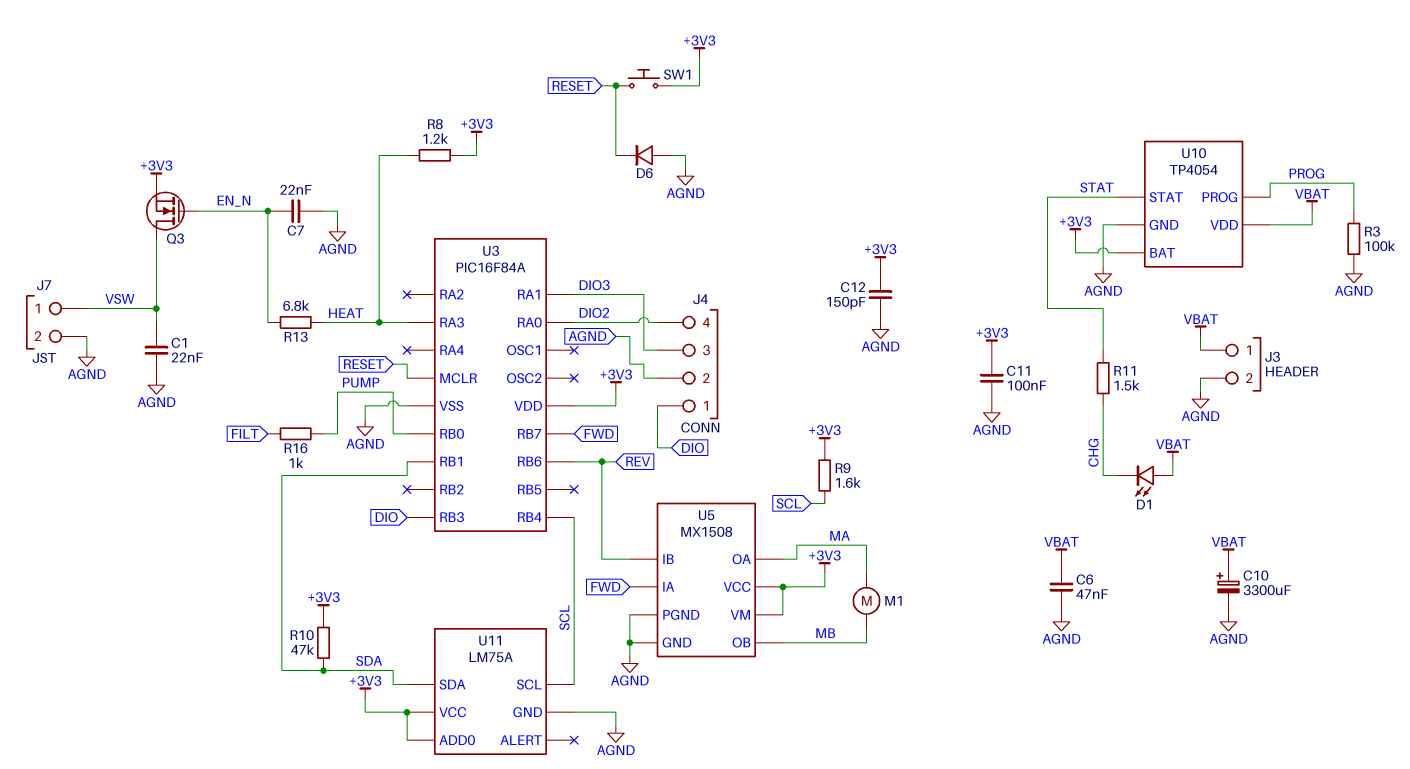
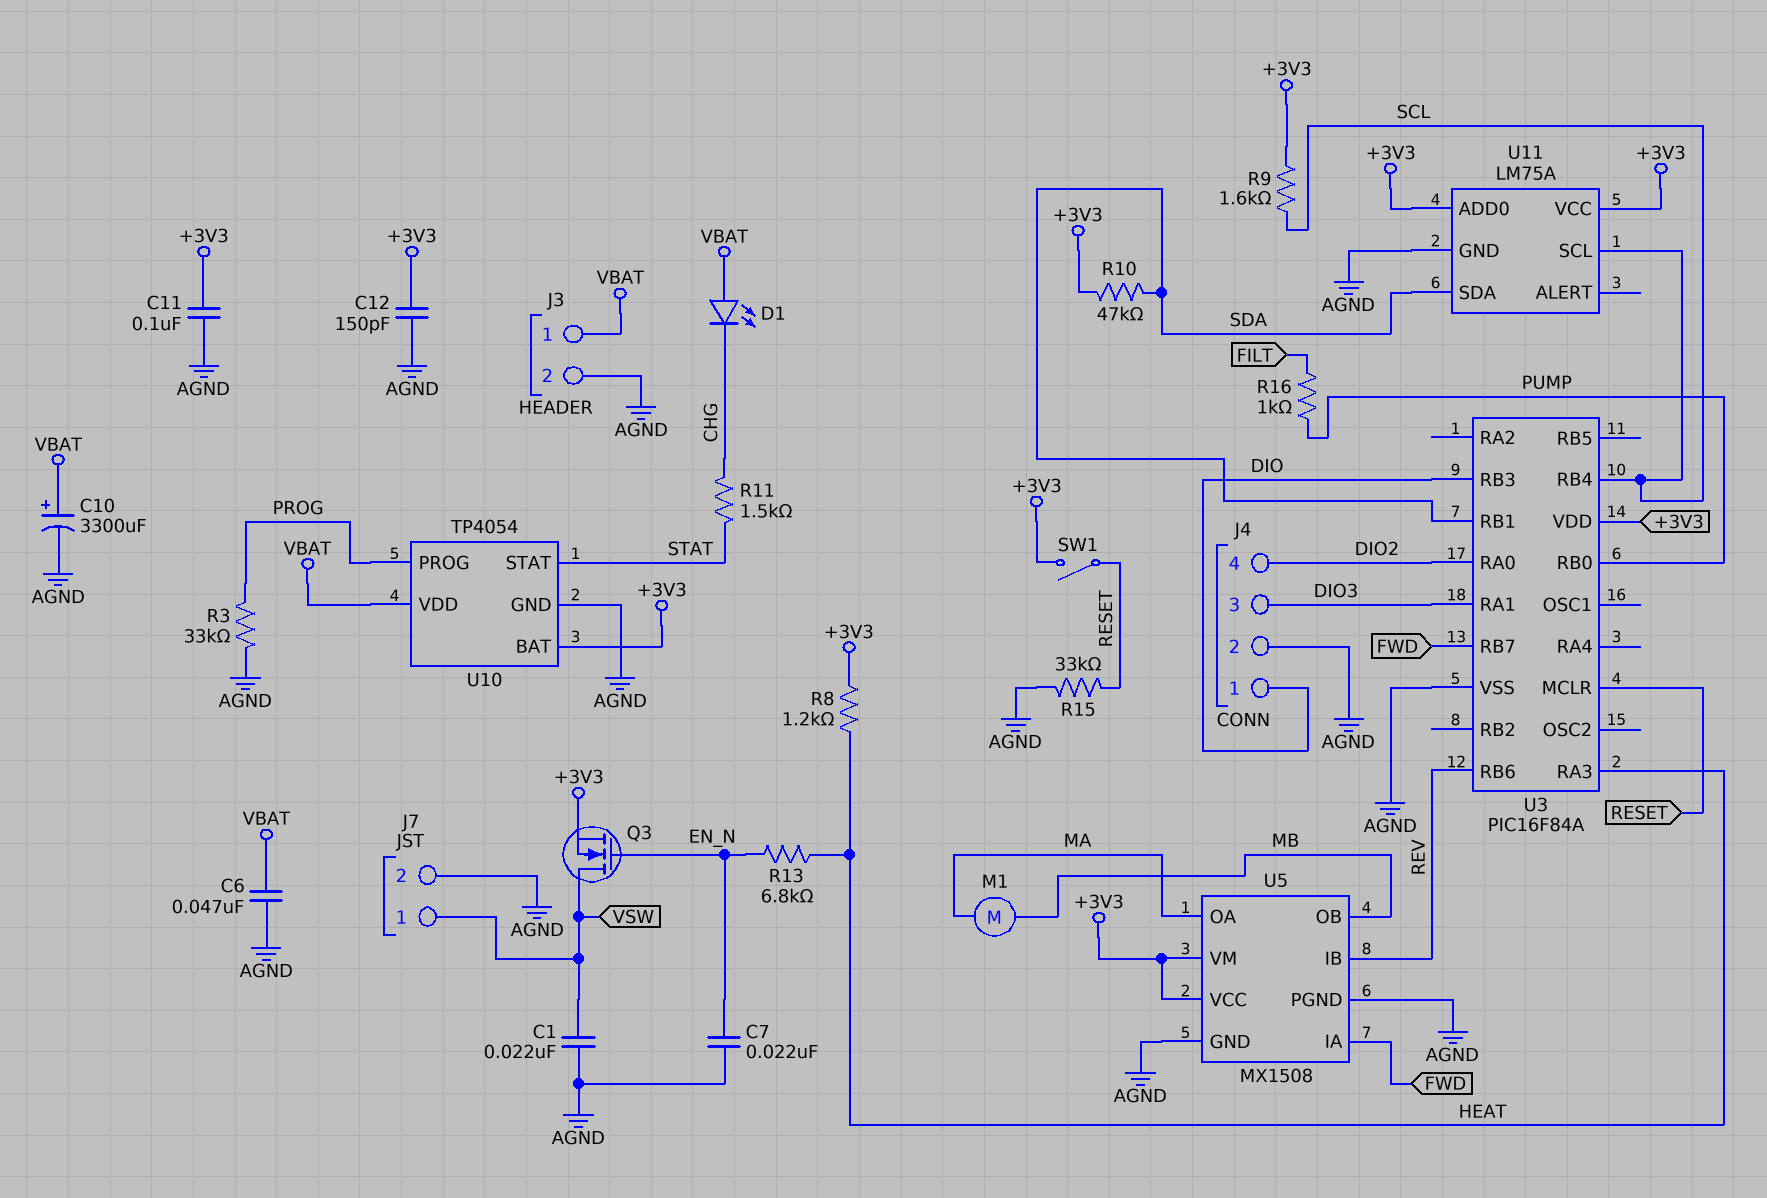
D6: diode (A AGND, K RESET) -> none
R3: 100k (AGND, PROG) -> 33k (AGND, PROG)
R15: none -> 33k (AGND, RESET)
SW1: button (+3V3, RESET) -> switch (+3V3, RESET)

